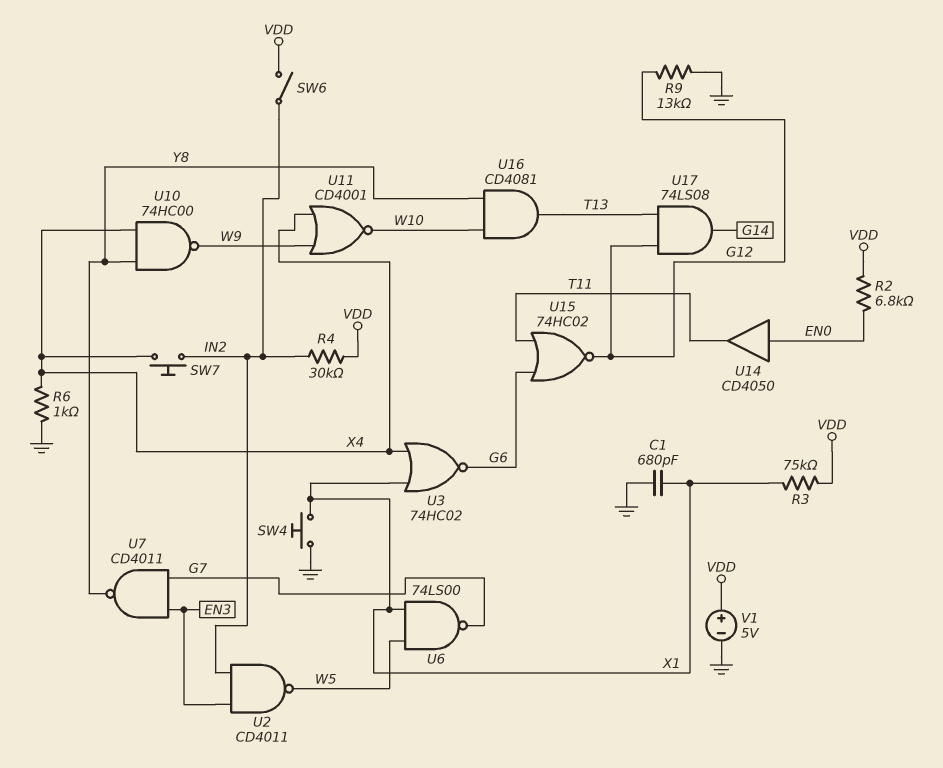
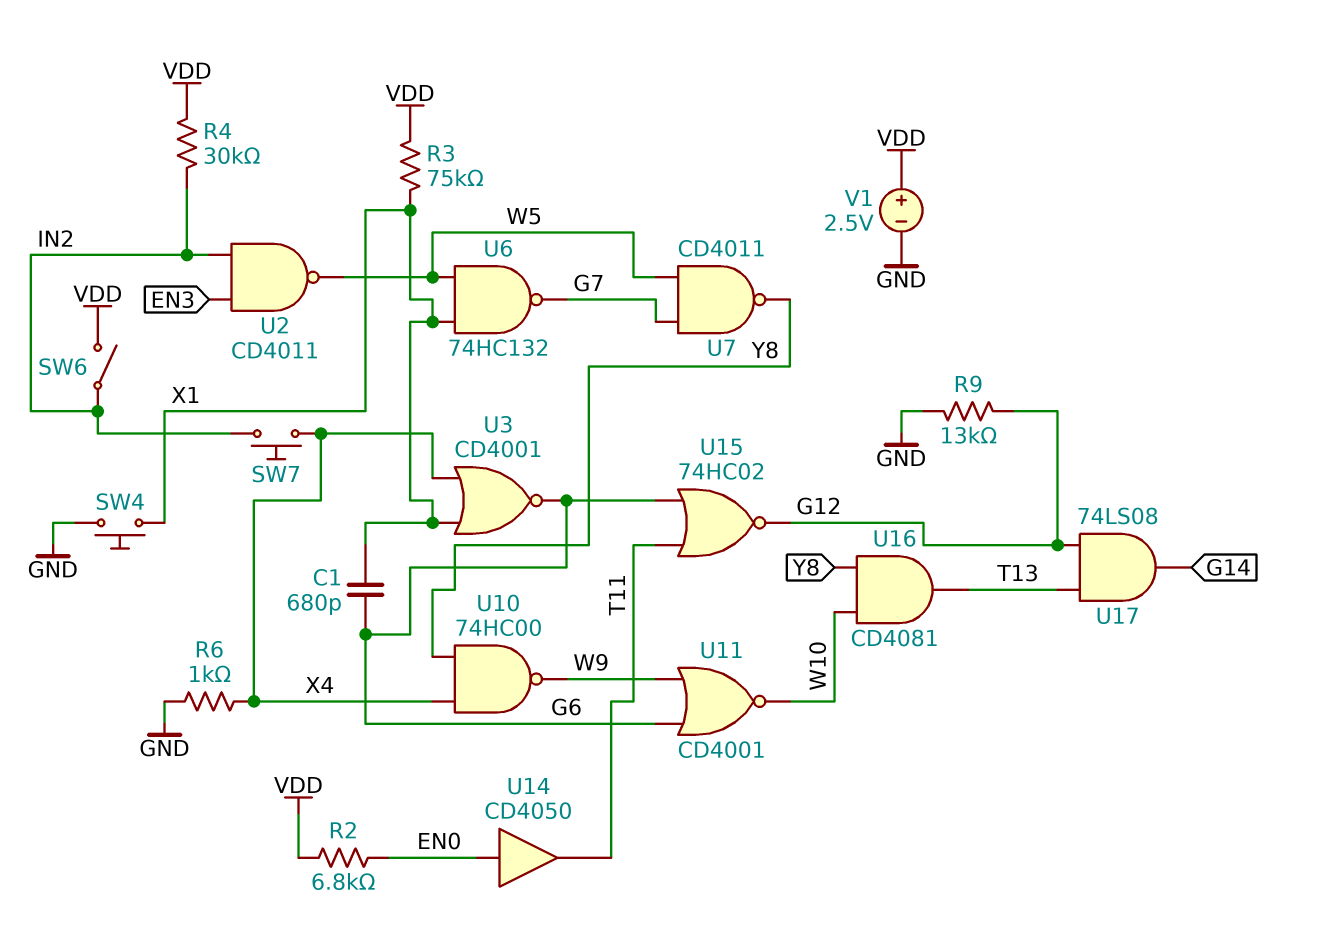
C1: 680pF (GND, X1) -> 680pF (G6, X1)
U3: NOR 74HC02 (in X1, in X4, out G6) -> NOR CD4001 (in X1, in X4, out G6)
U6: NAND 74LS00 (in W5, in X1, out G7) -> NAND 74HC132 (in W5, in X1, out G7)
U7: NAND CD4011 (in EN3, in G7, out Y8) -> NAND CD4011 (in G7, in W5, out Y8)
U11: NOR CD4001 (in W9, in X4, out W10) -> NOR CD4001 (in G6, in W9, out W10)
V1: 5V (plus VDD, minus GND) -> 2.5V (plus VDD, minus GND)

